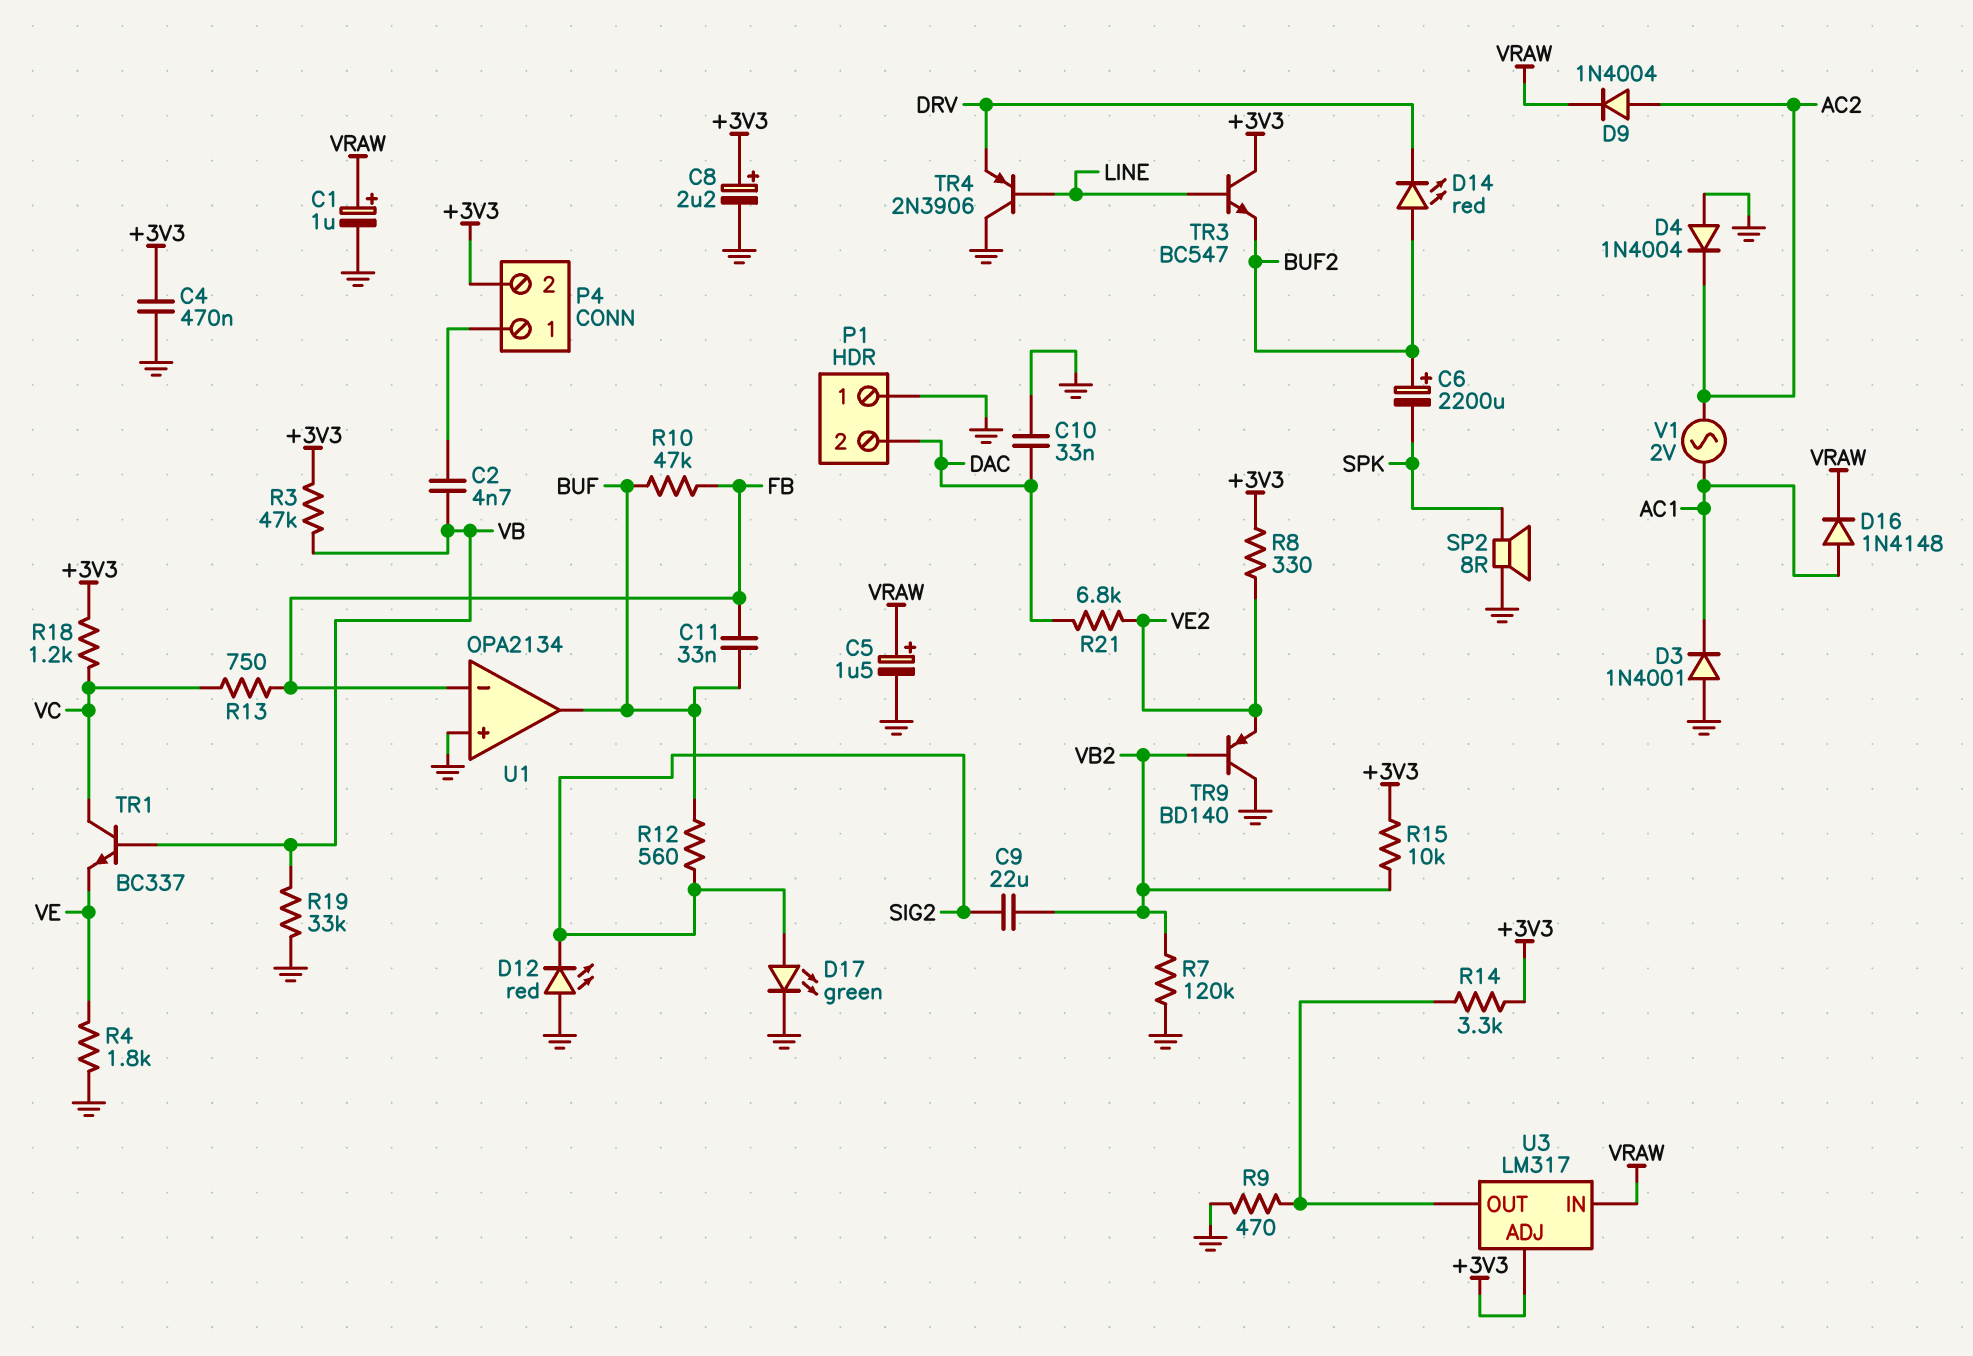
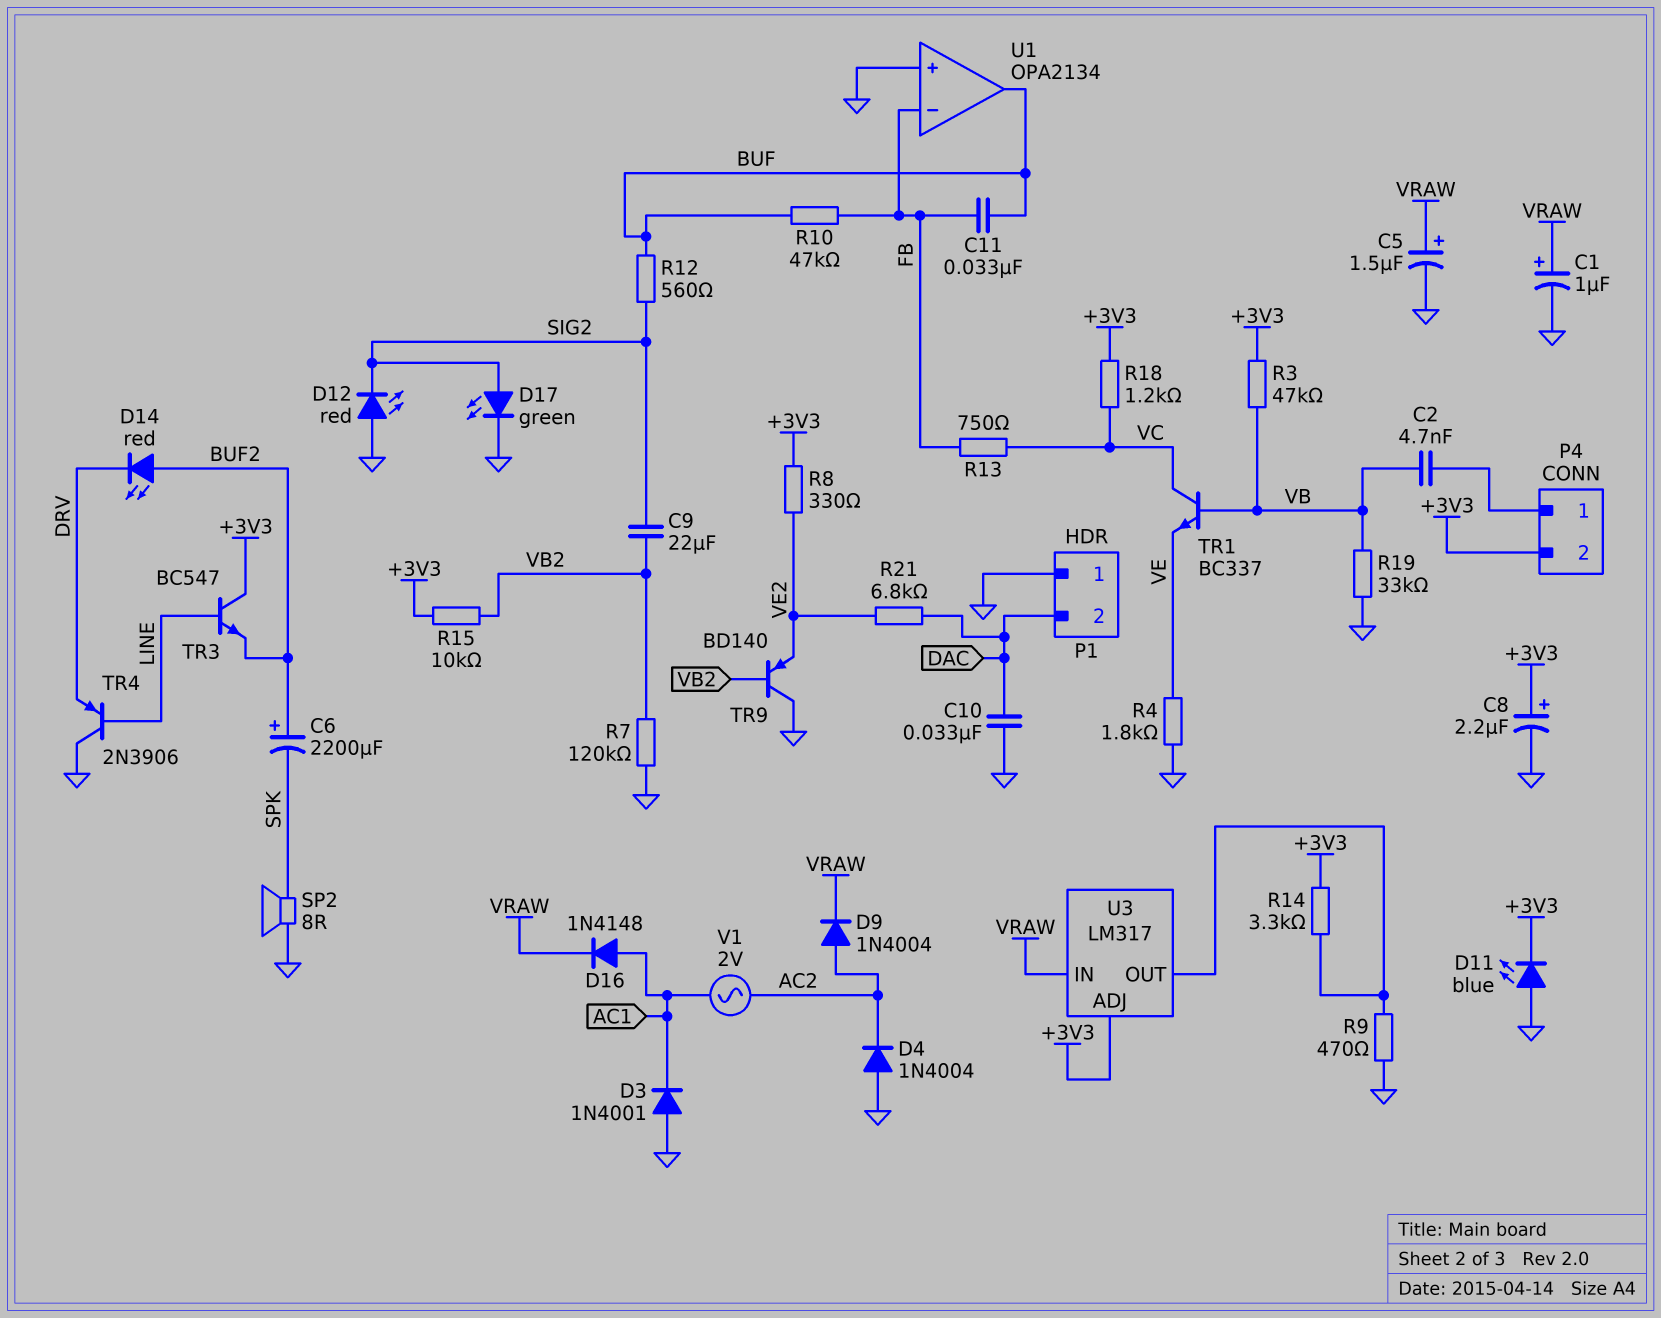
C4: 470nF (+3V3, GND) -> none
D11: none -> LED blue (A GND, K +3V3)

